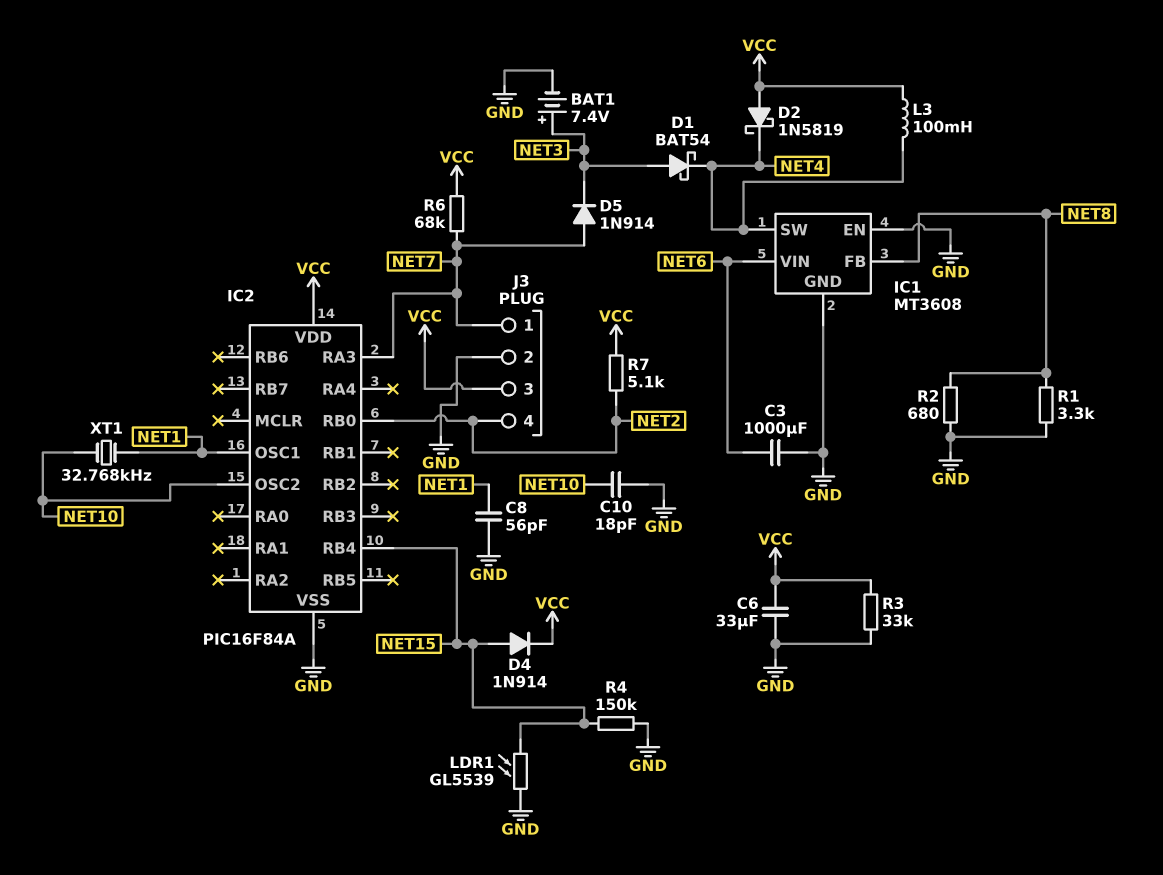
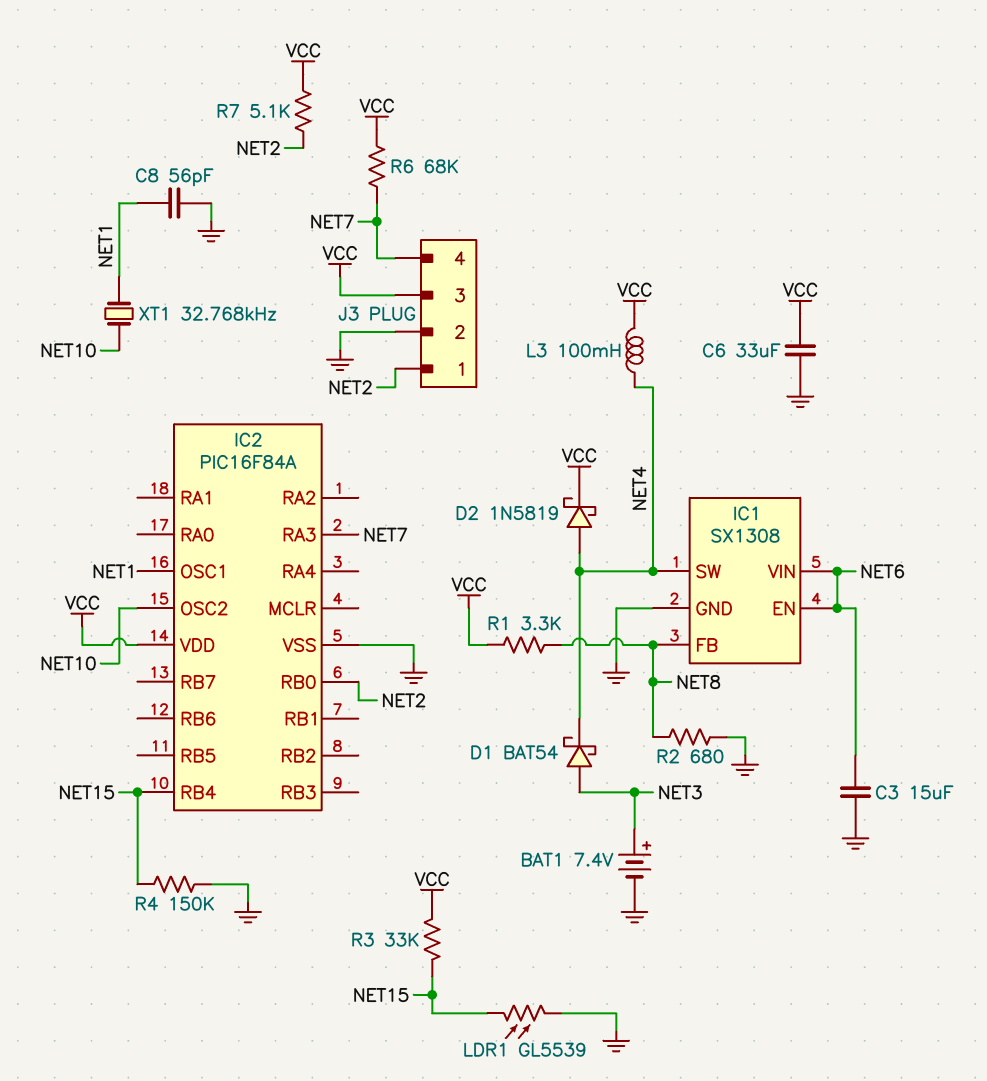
C3: 1000uF (GND, NET6) -> 15uF (GND, NET6)
C10: 18pF (GND, NET10) -> none
D2: schottky 1N5819 (A VCC, K NET4) -> schottky 1N5819 (A NET4, K VCC)
D4: diode 1N914 (A NET15, K VCC) -> none
D5: diode 1N914 (A NET7, K NET3) -> none
IC1: MT3608 -> SX1308
IC1 pin EN: GND -> NET6
J3 pin 1: NET7 -> NET2
J3 pin 4: NET2 -> NET7
R1: 3.3k (GND, NET8) -> 3.3k (NET8, VCC)
R3: 33k (GND, VCC) -> 33k (NET15, VCC)

